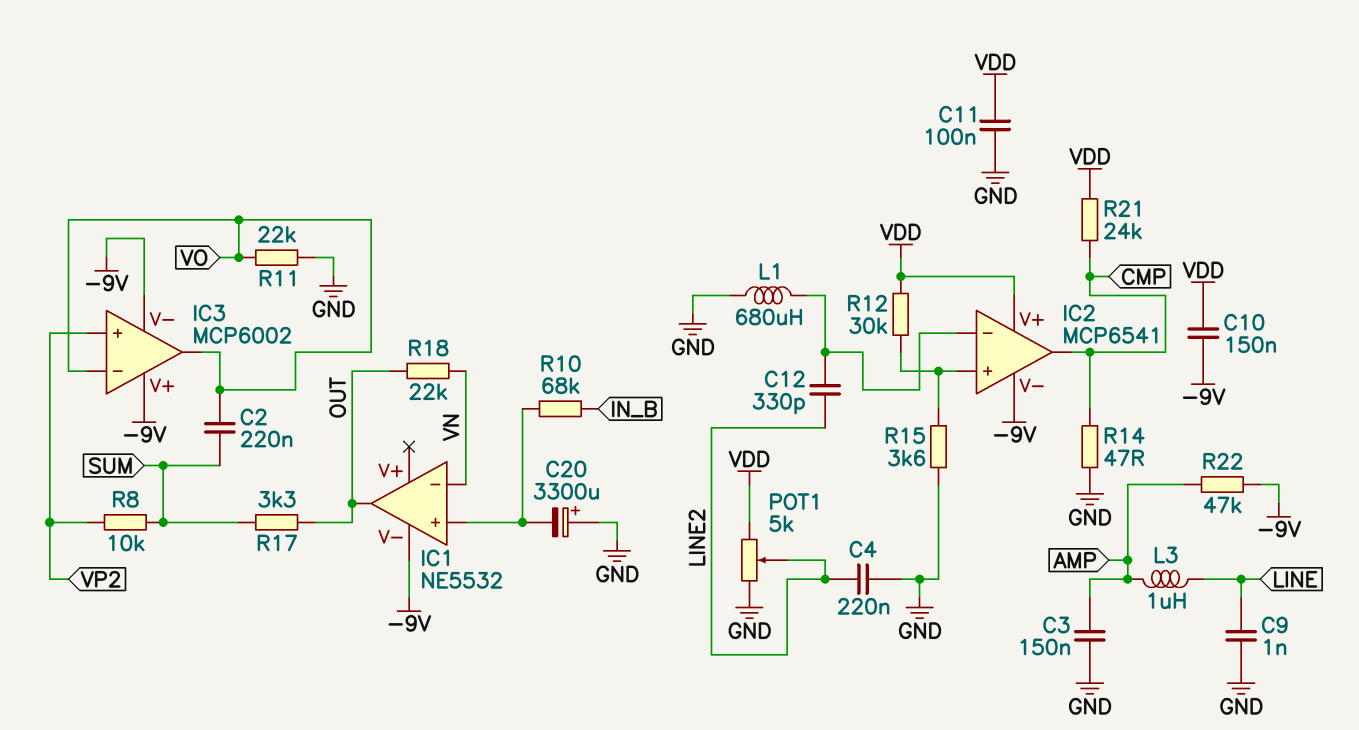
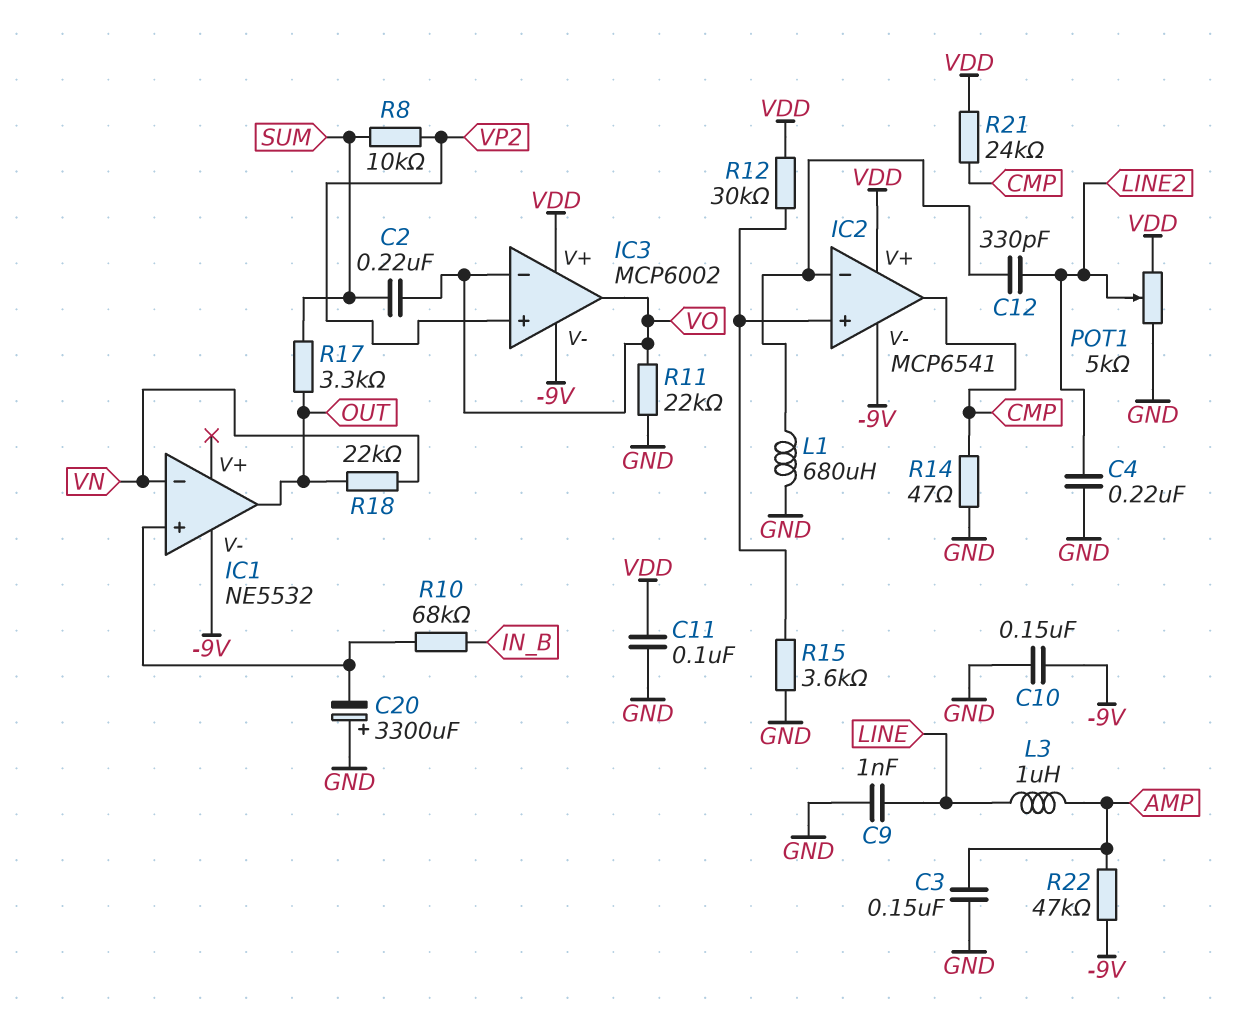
C10: 150nF (-9V, VDD) -> 150nF (-9V, GND)
IC3 pin V+: -9V -> VDD

